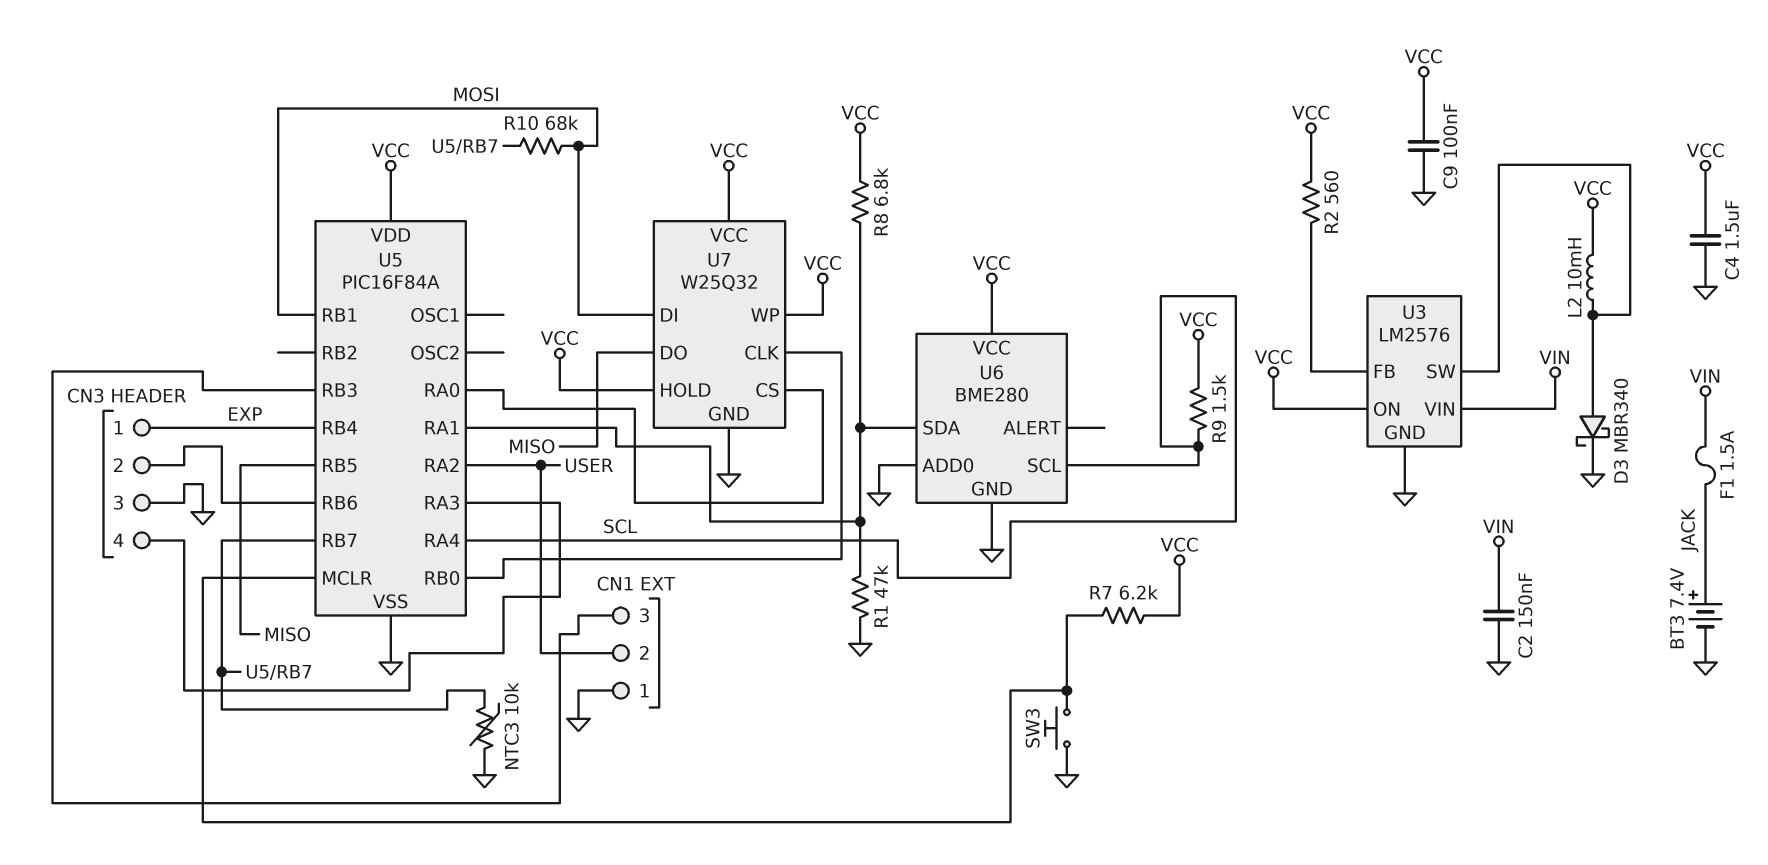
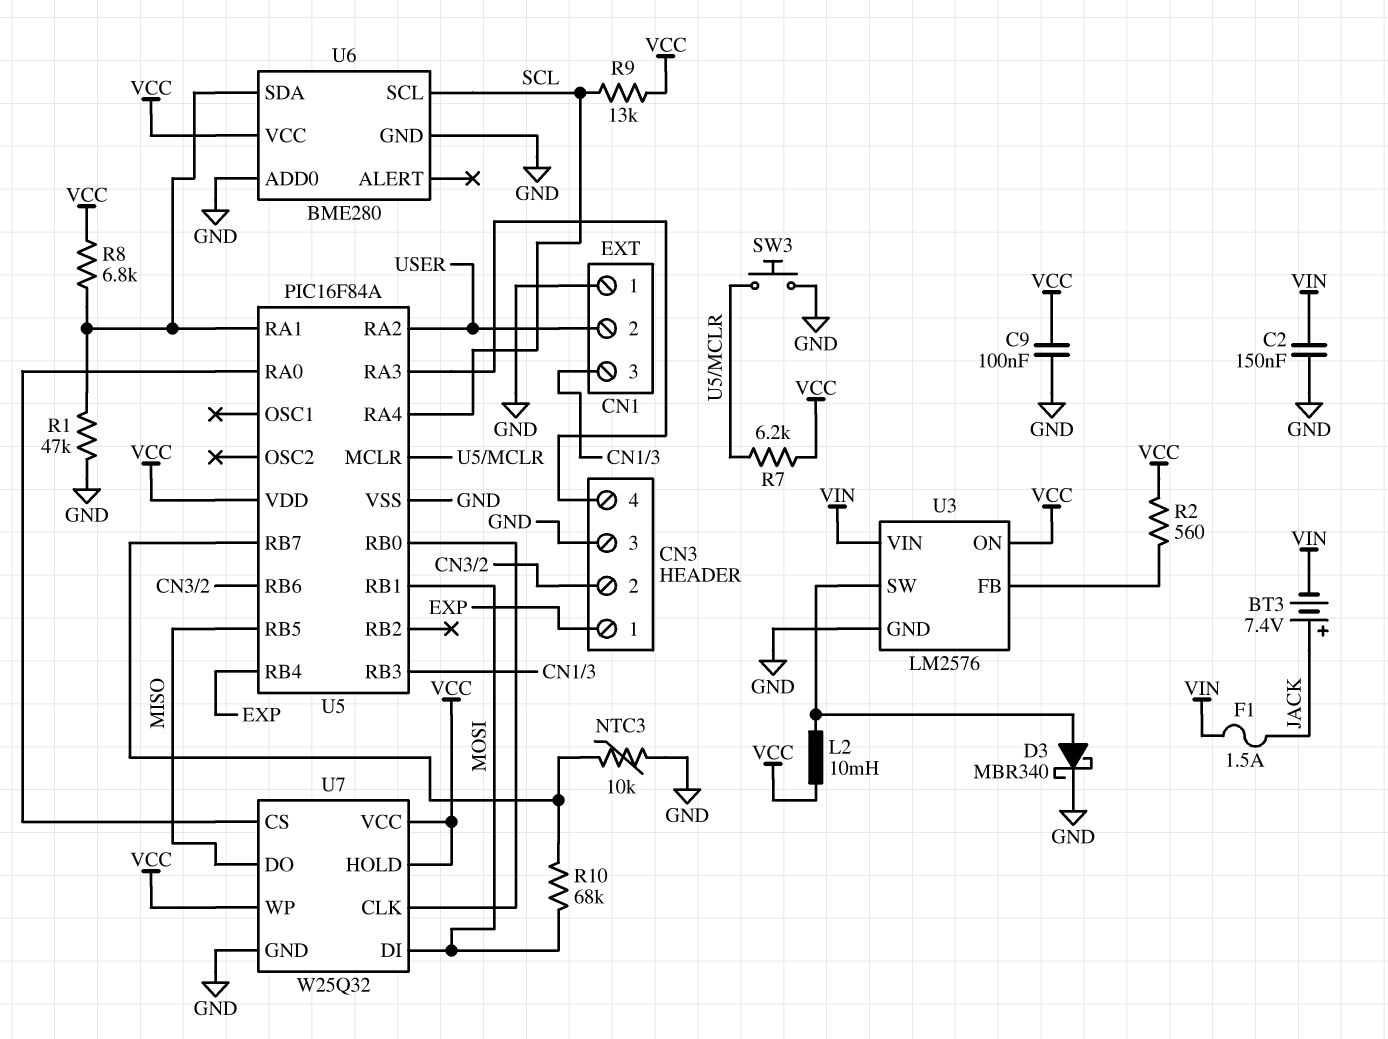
BT3: 7.4V (plus JACK, minus GND) -> 7.4V (plus JACK, minus VIN)
C4: 1.5uF (GND, VCC) -> none
R9: 1.5k (SCL, VCC) -> 13k (SCL, VCC)

